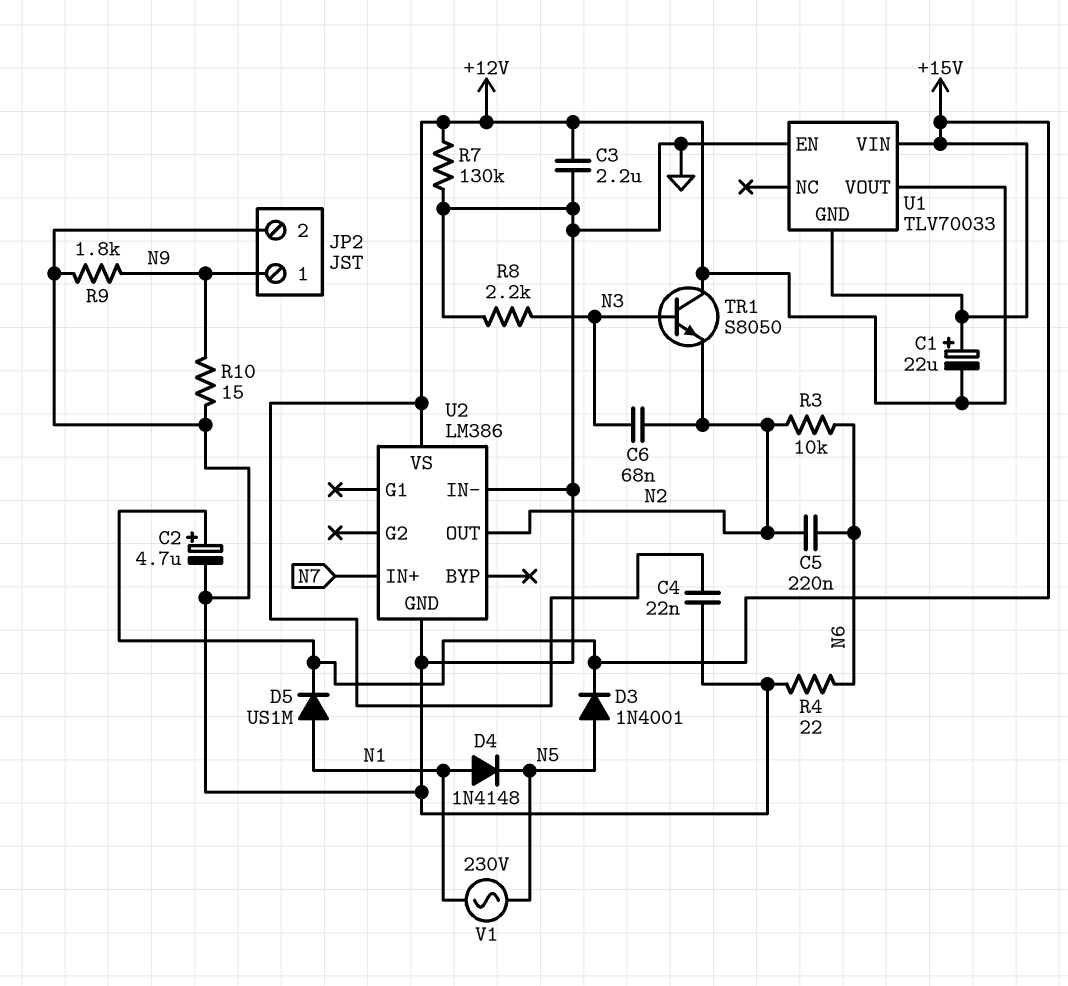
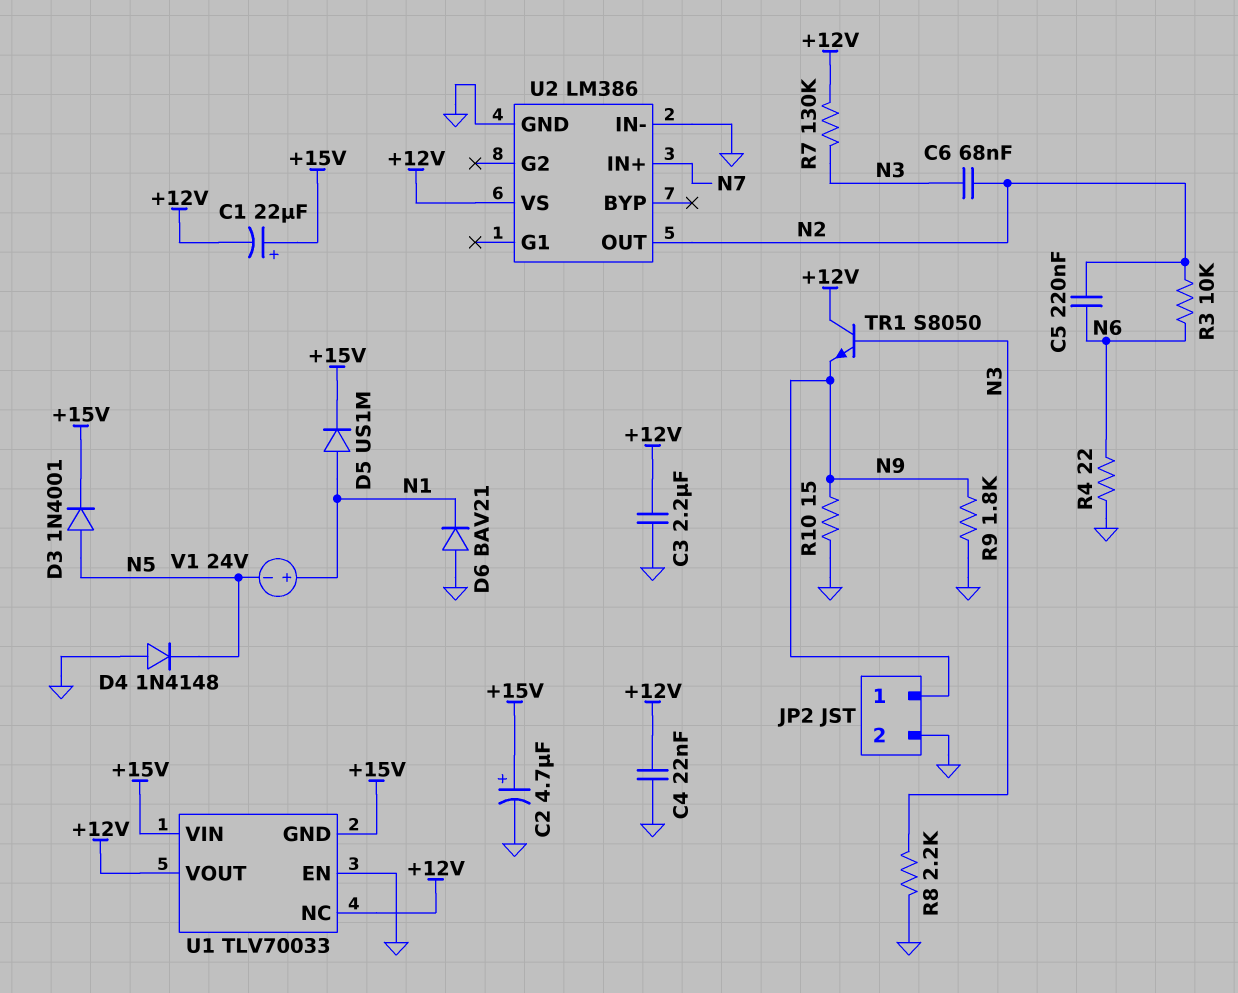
D4: diode 1N4148 (A N1, K N5) -> diode 1N4148 (A GND, K N5)
D6: none -> diode BAV21 (A GND, K N1)
R7: 130k (+12V, GND) -> 130k (+12V, N3)
TR1: NPN S8050 (B N3, C +12V, E N2) -> NPN S8050 (B N3, C +12V, E N9)
U1 pin NC: none -> +12V
V1: AC 230V (N1, N5) -> 24V (plus N1, minus N5)

